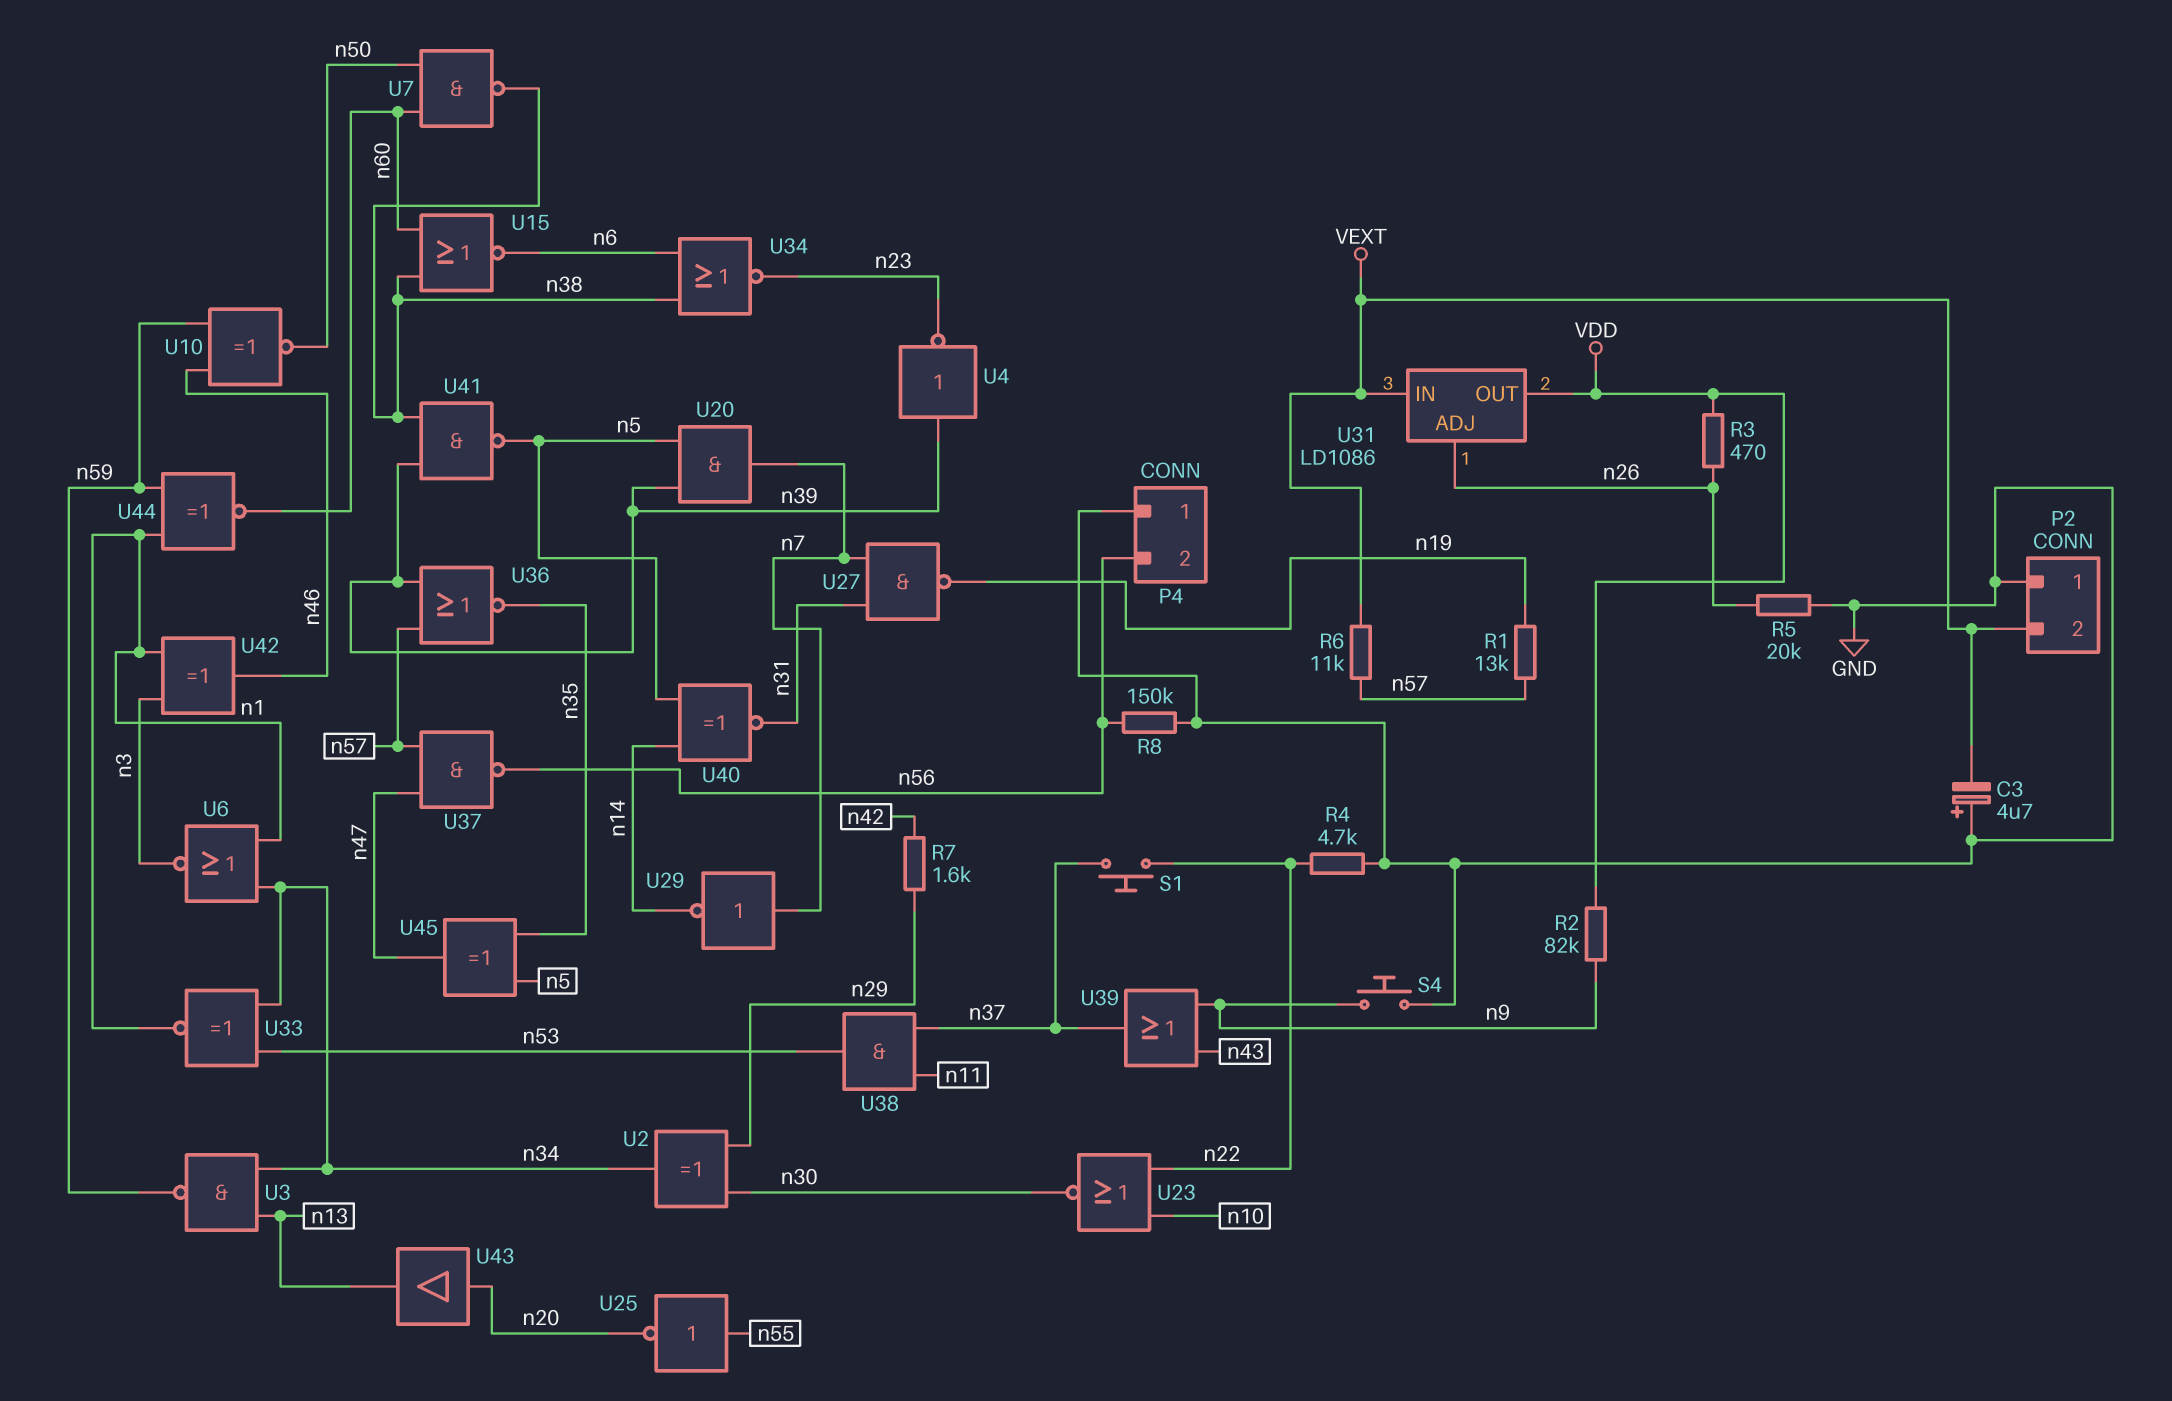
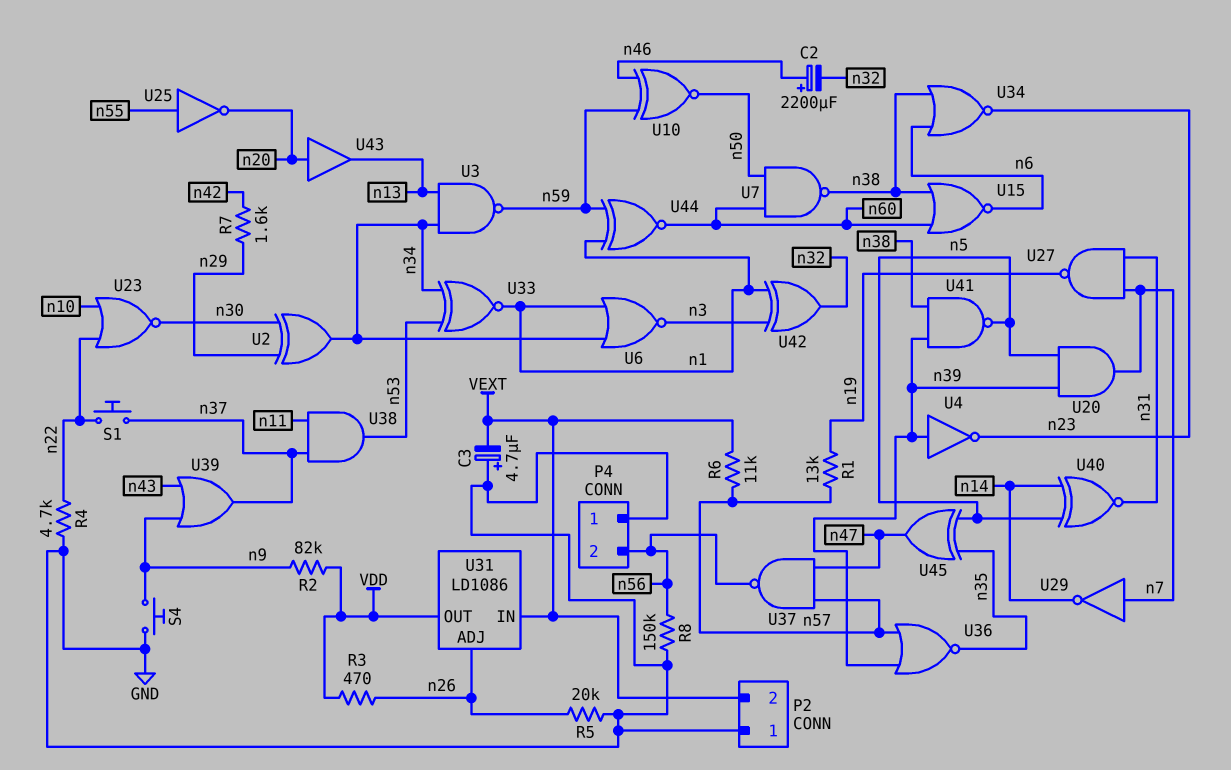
C2: none -> 2200uF (plus n46, minus n32)
U42: XOR (in n1, in n3, out n46) -> XOR (in n1, in n3, out n32)

